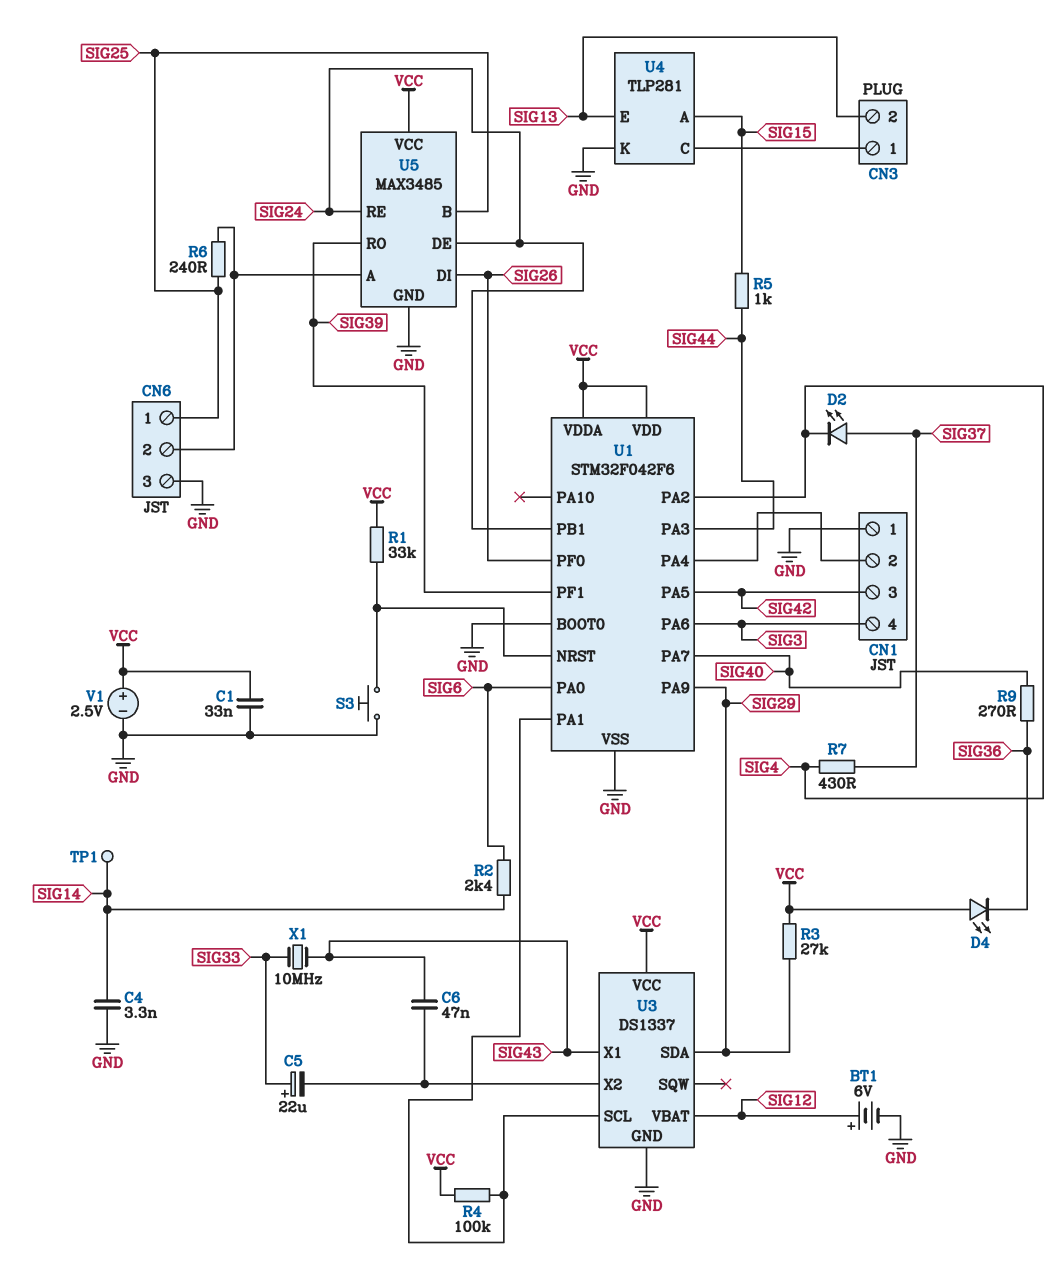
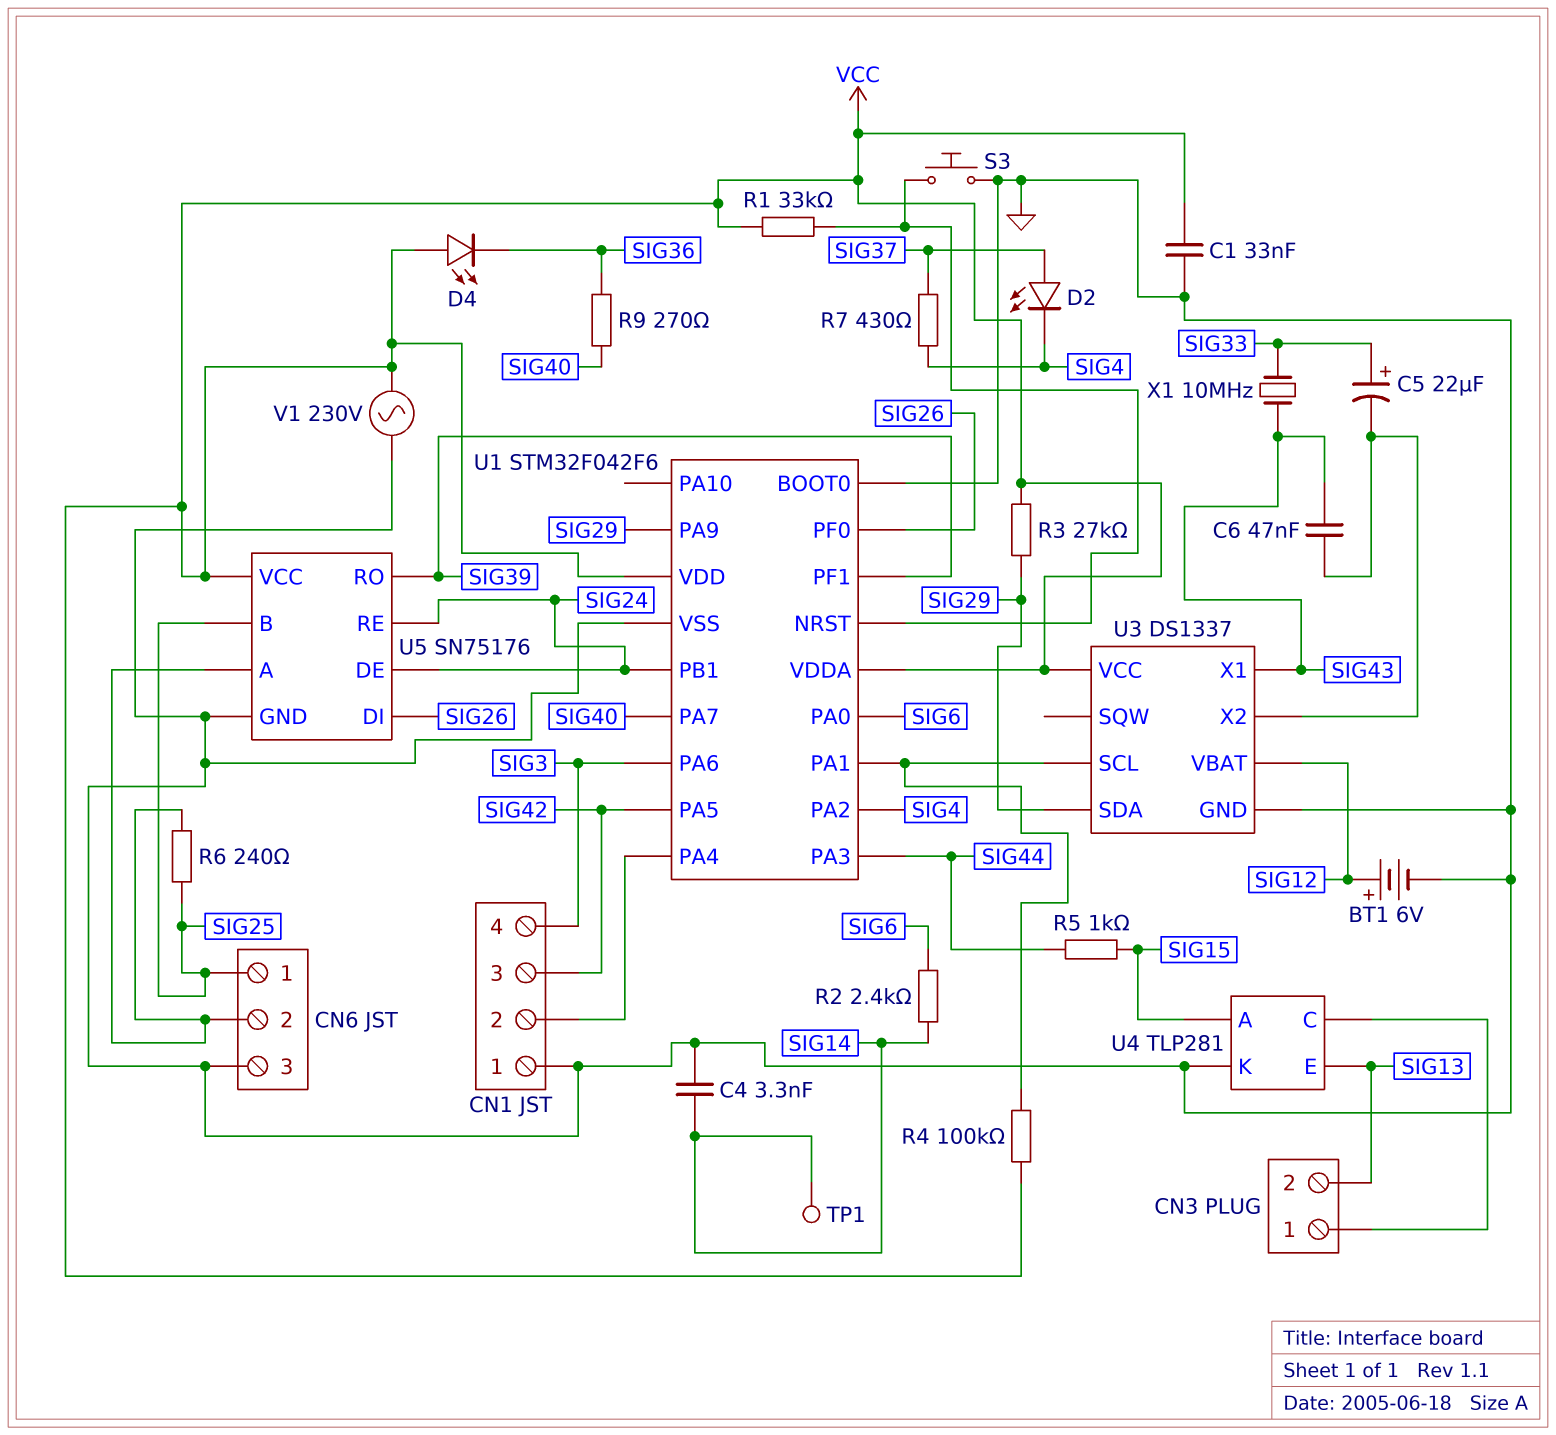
U5: MAX3485 -> SN75176
V1: 2.5V (plus VCC, minus GND) -> AC 230V (GND, VCC)

